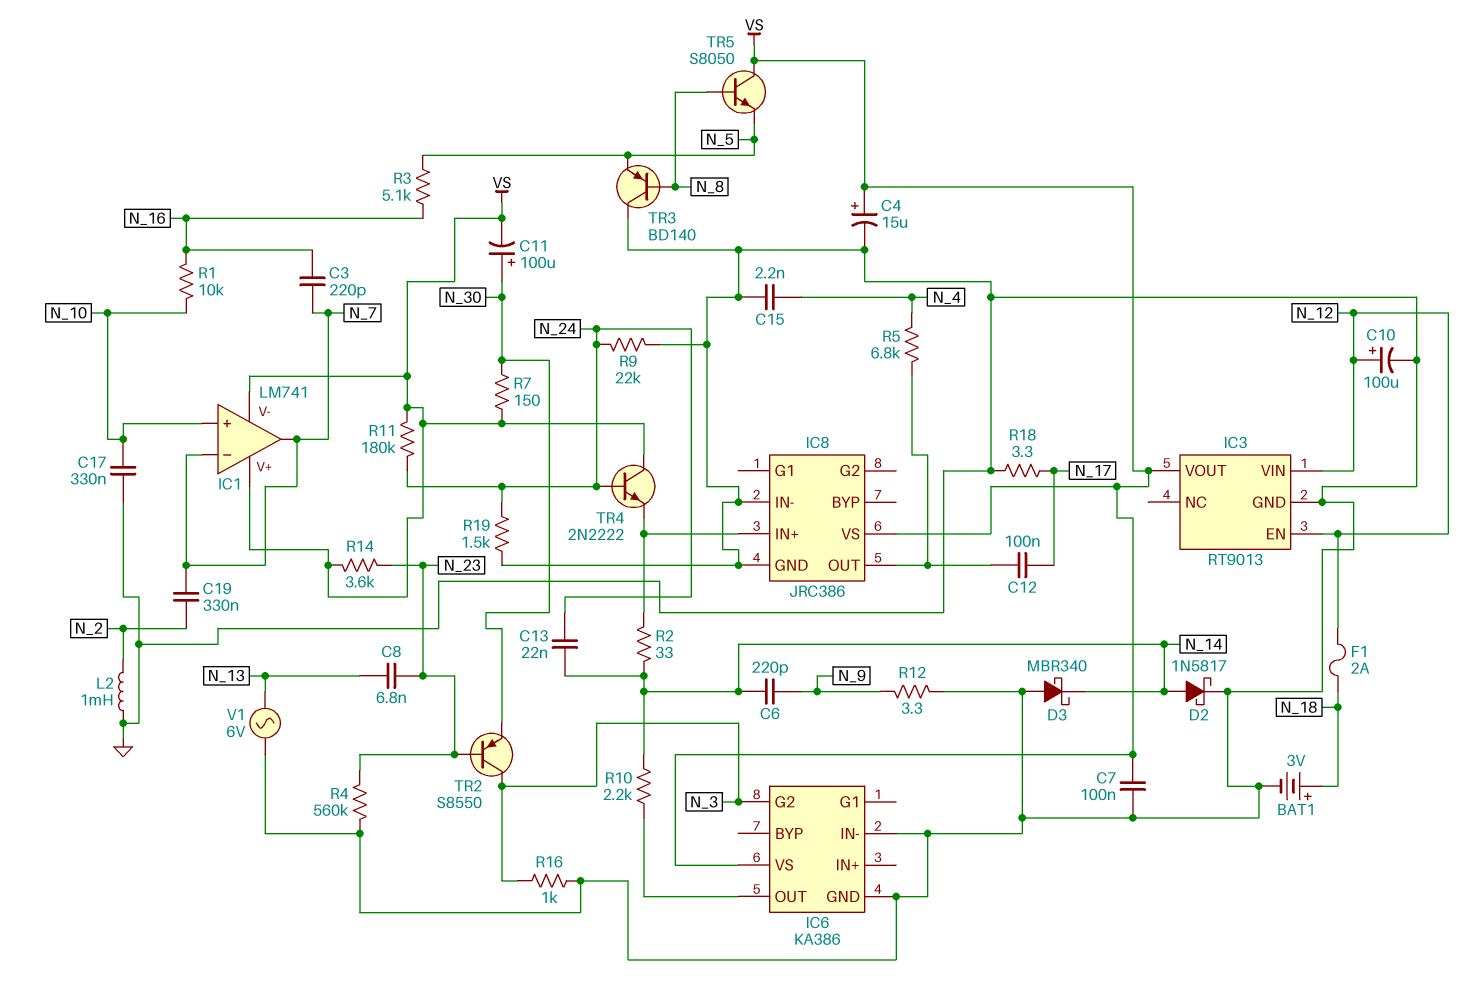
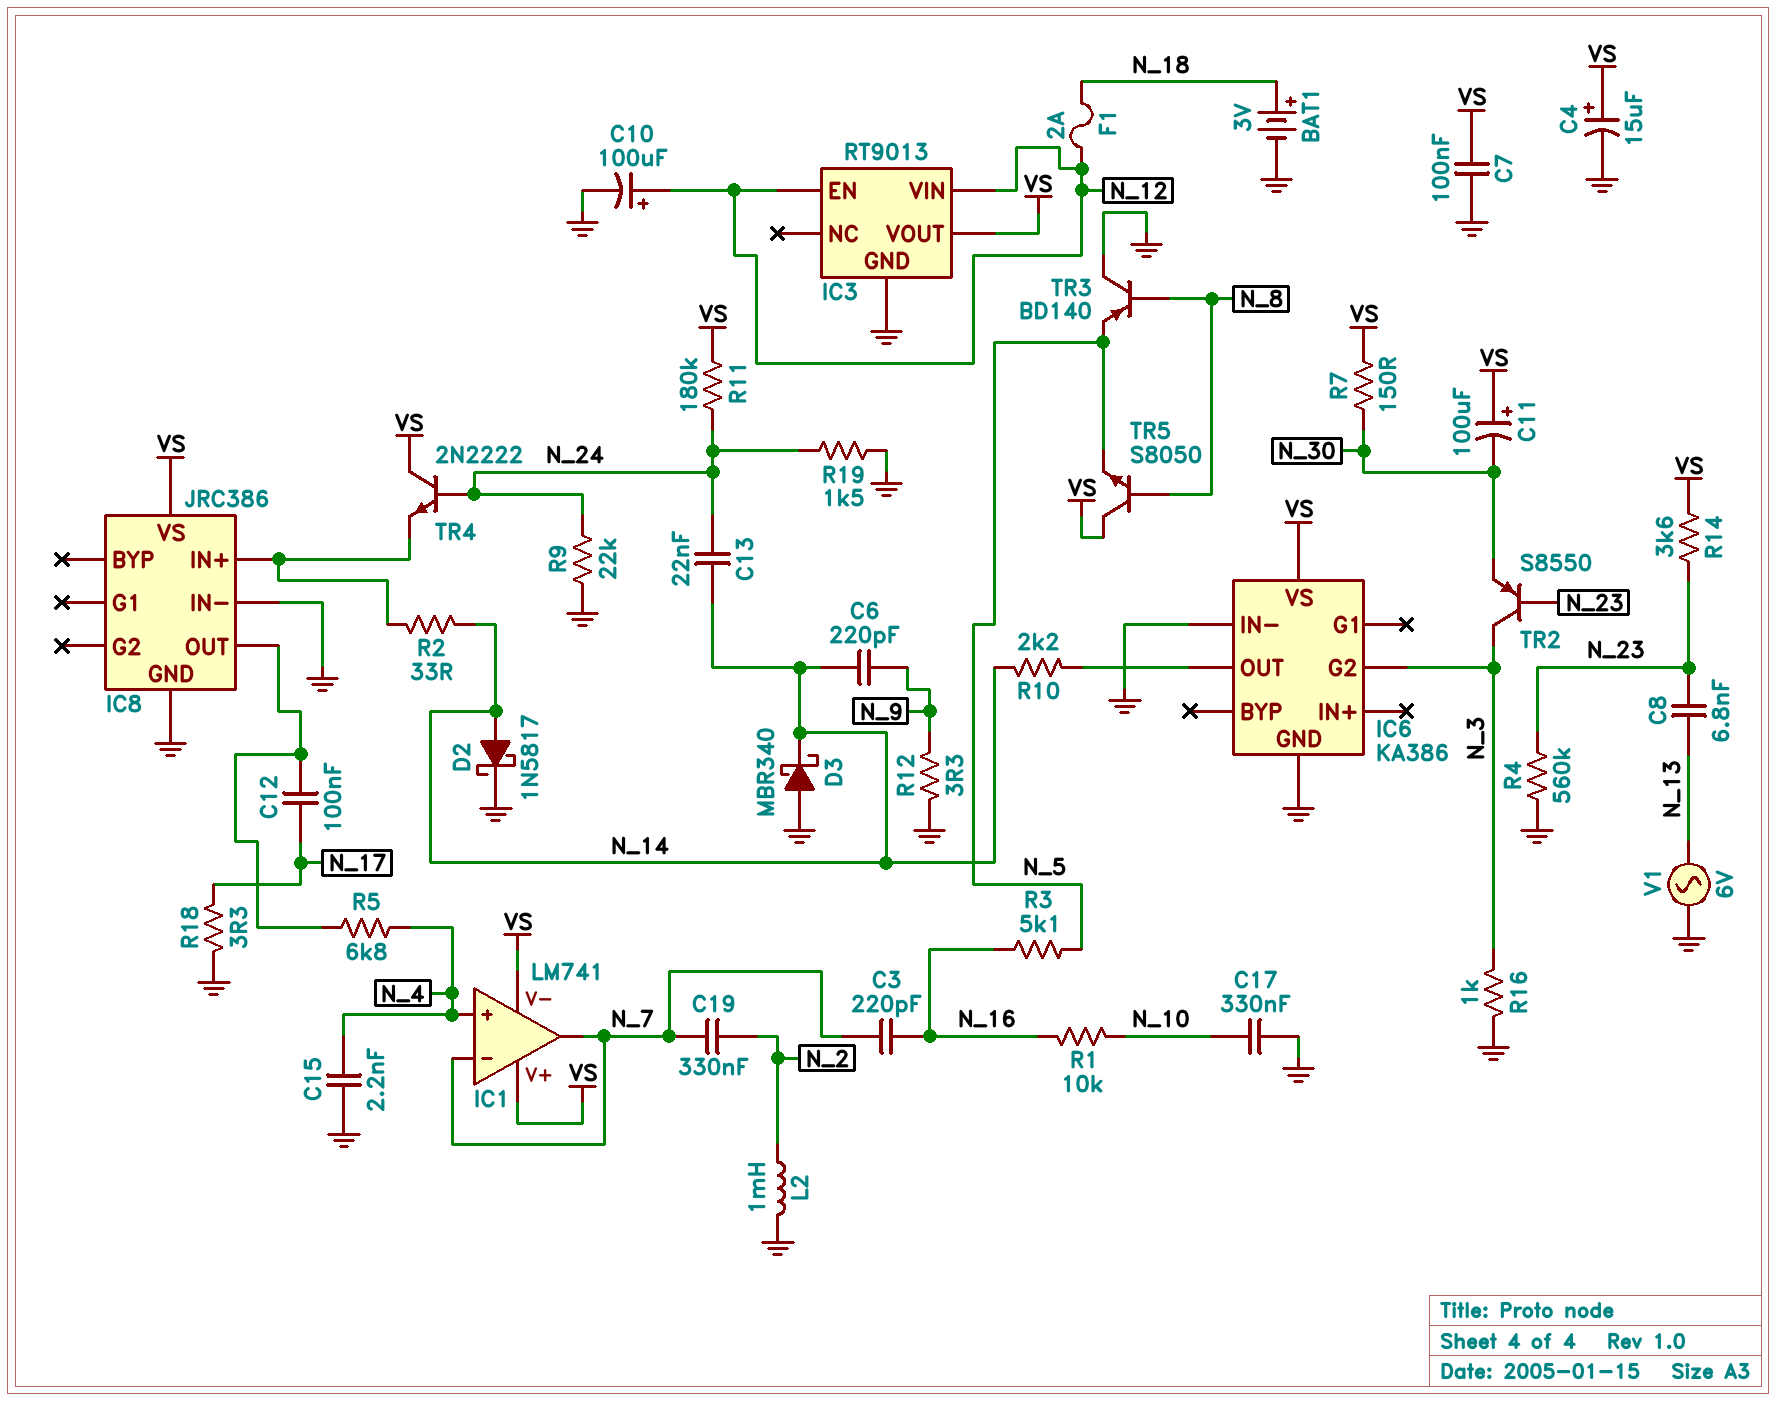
C11: 100uF (plus N_30, minus VS) -> 100uF (plus VS, minus N_30)
IC1 pin in+: N_10 -> N_4

